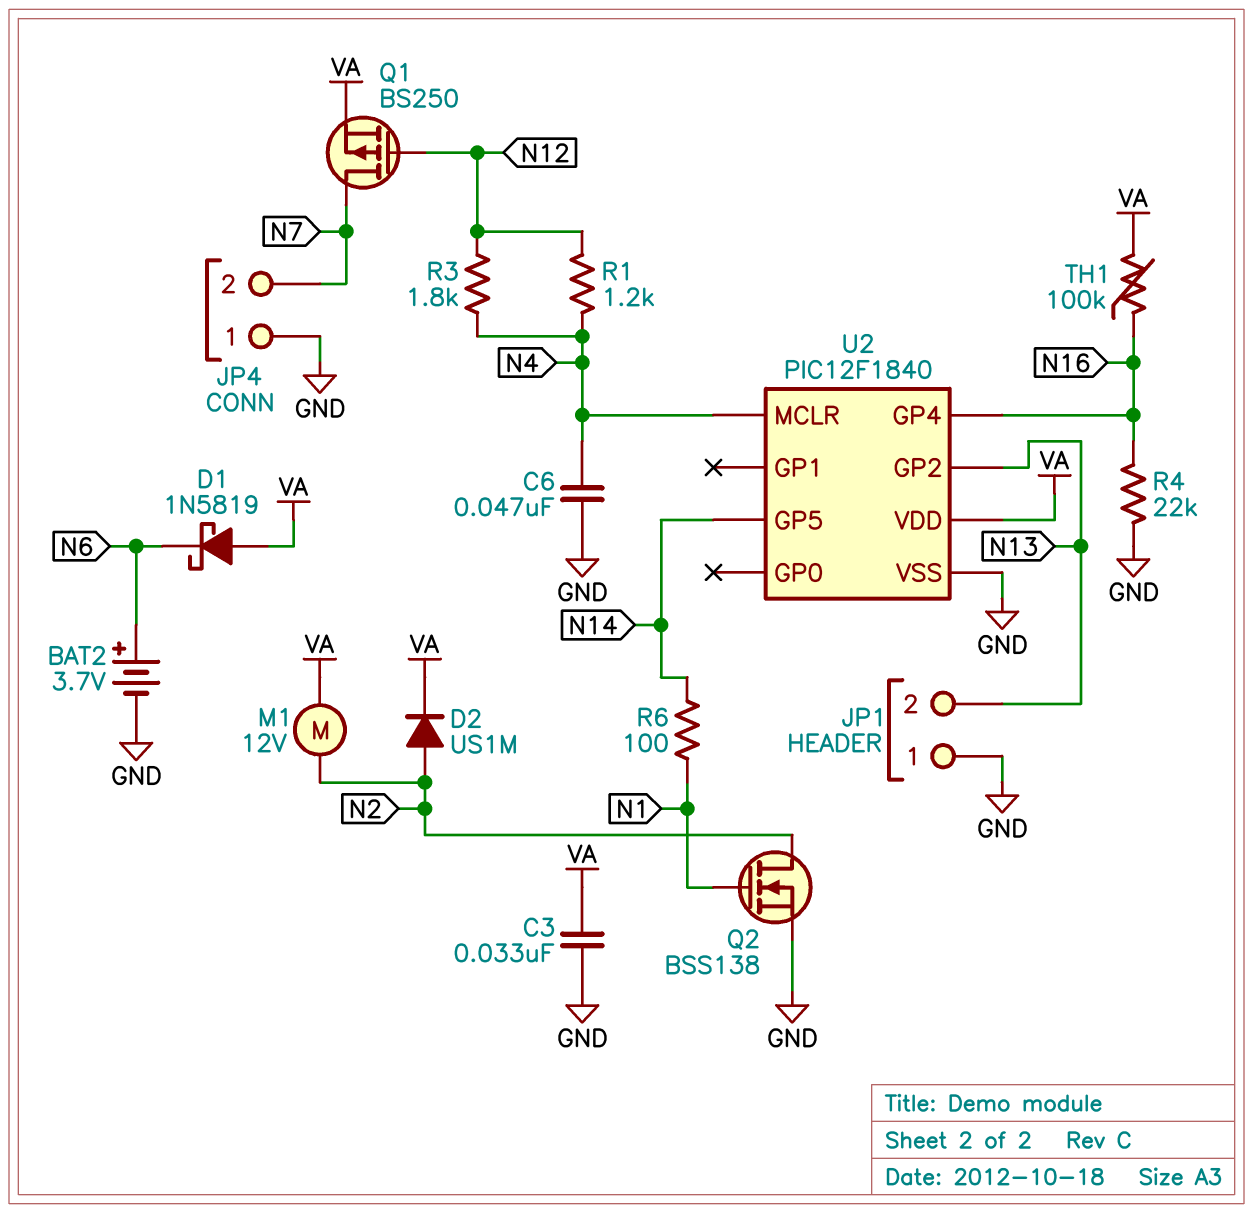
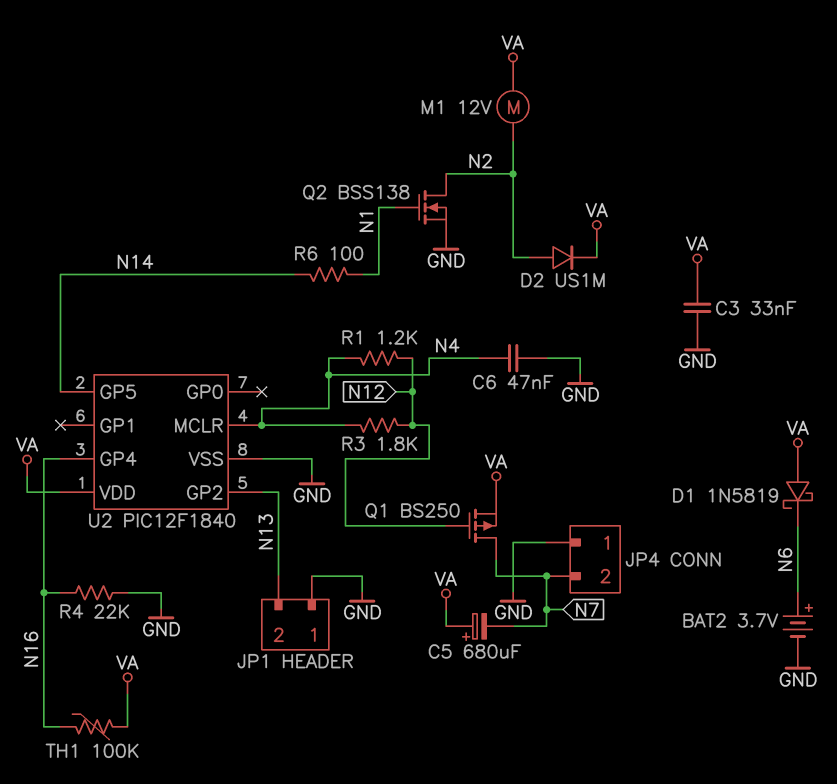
C5: none -> 680uF (plus VA, minus N7)

